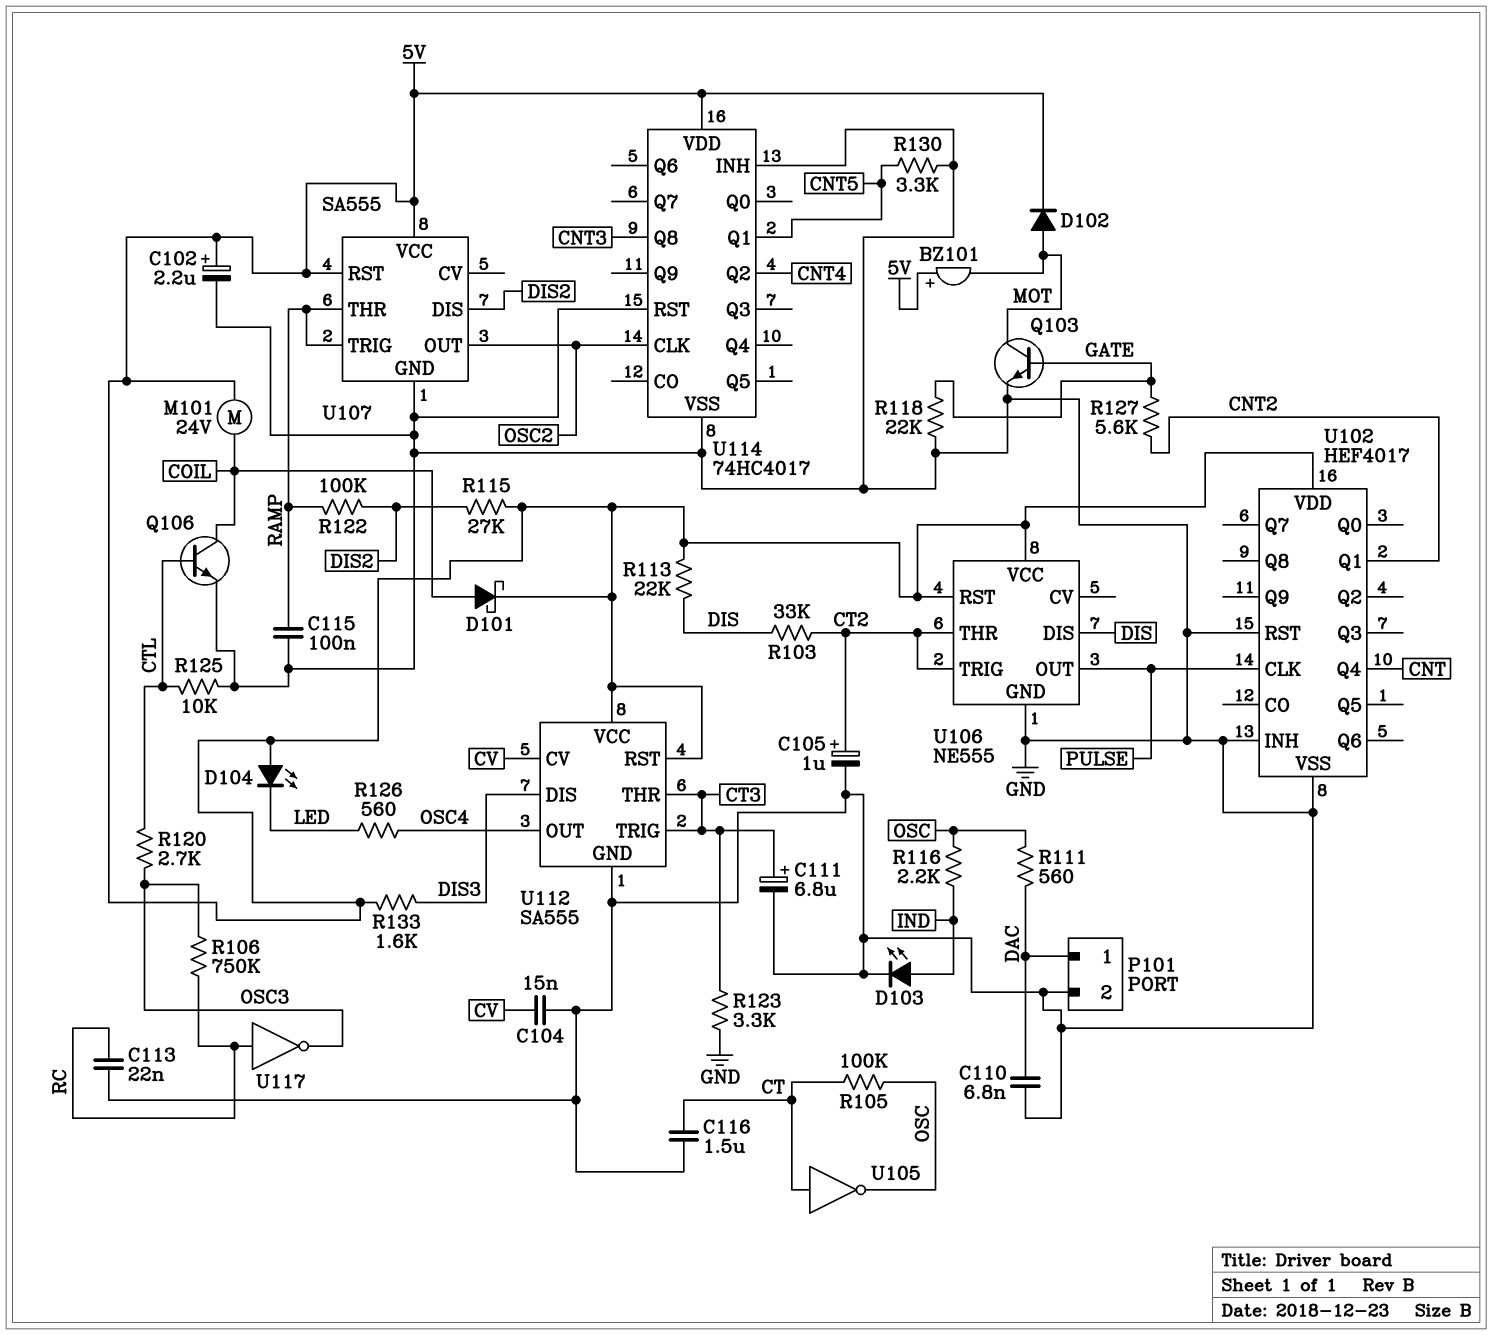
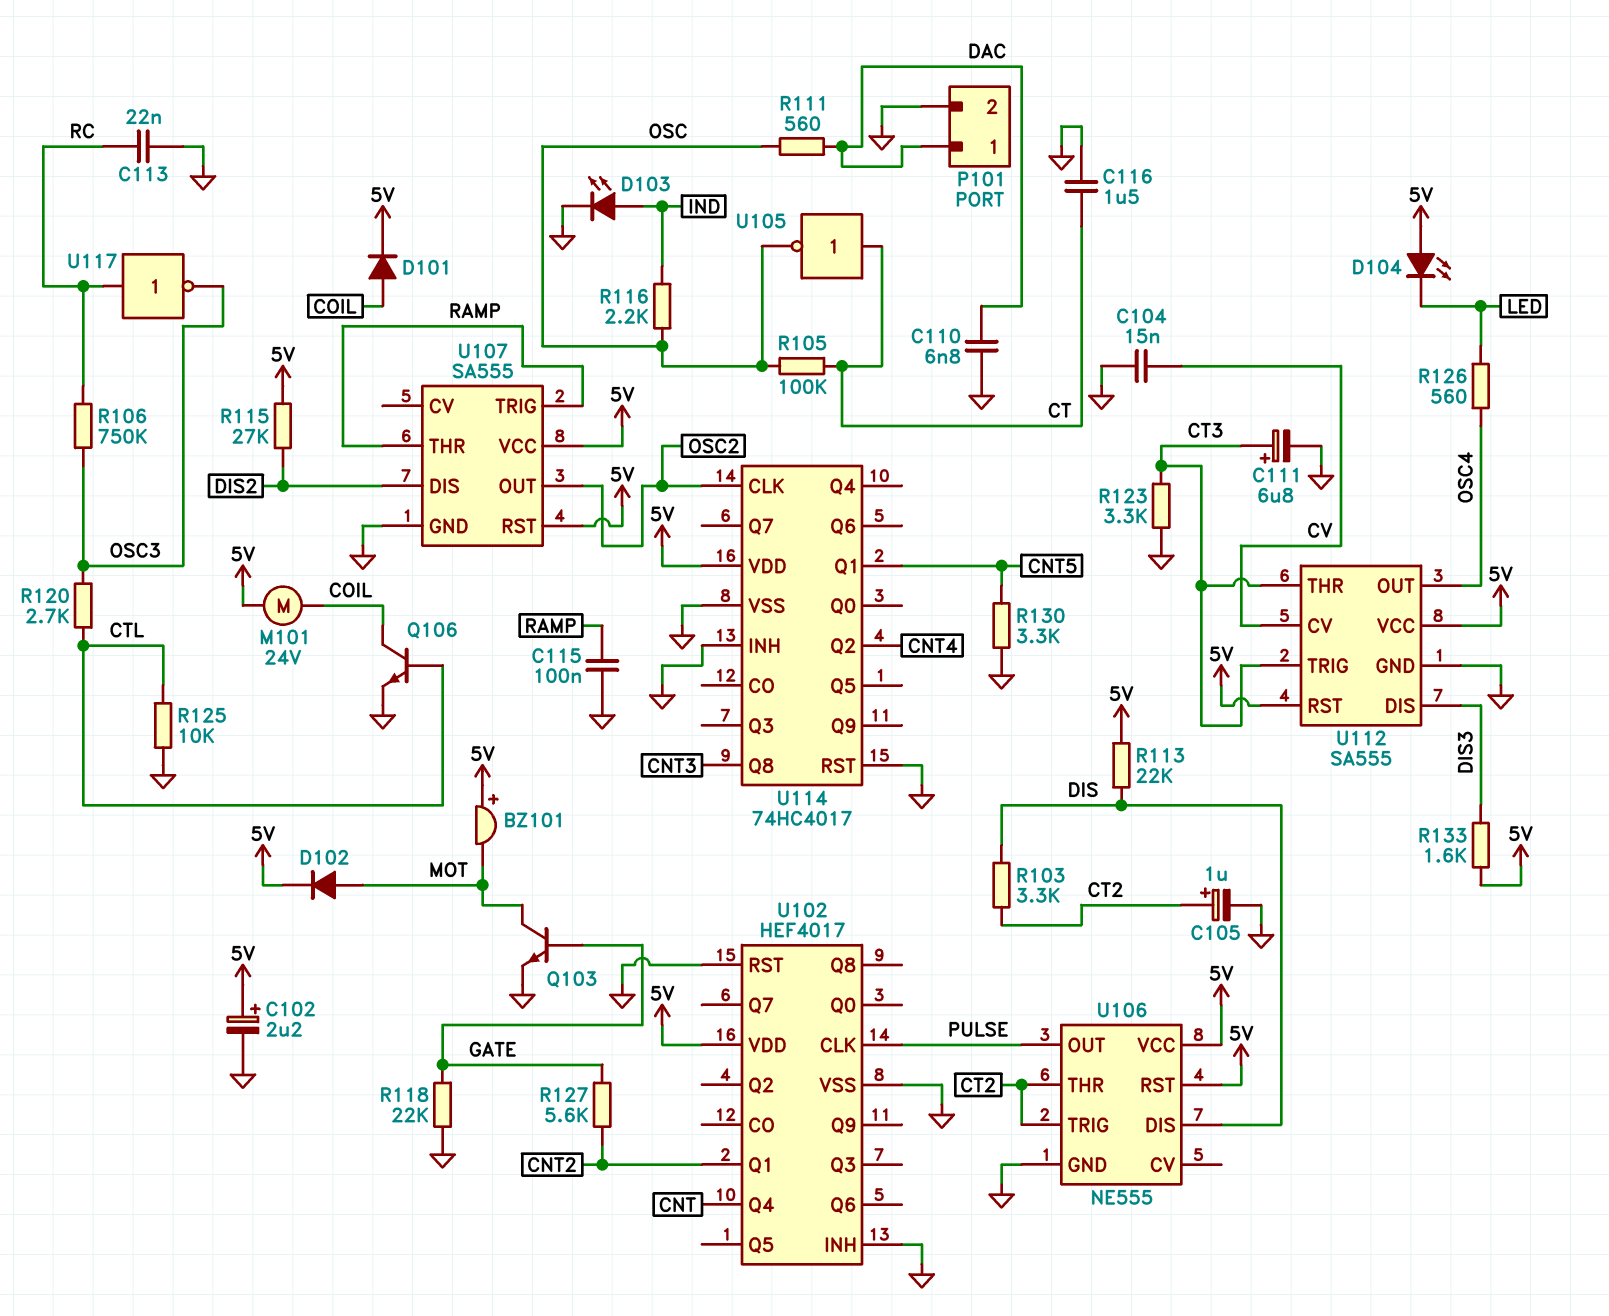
D101: schottky (A COIL, K 5V) -> diode (A COIL, K 5V)
R103: 33k (CT2, DIS) -> 3.3k (CT2, DIS)
R122: 100k (DIS2, RAMP) -> none

